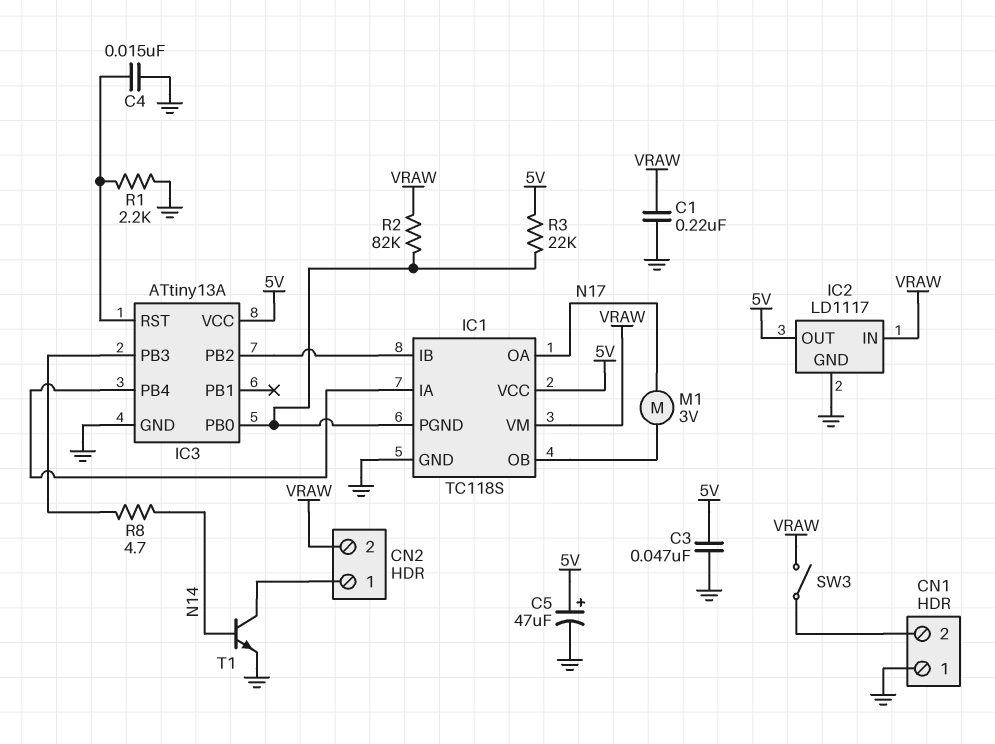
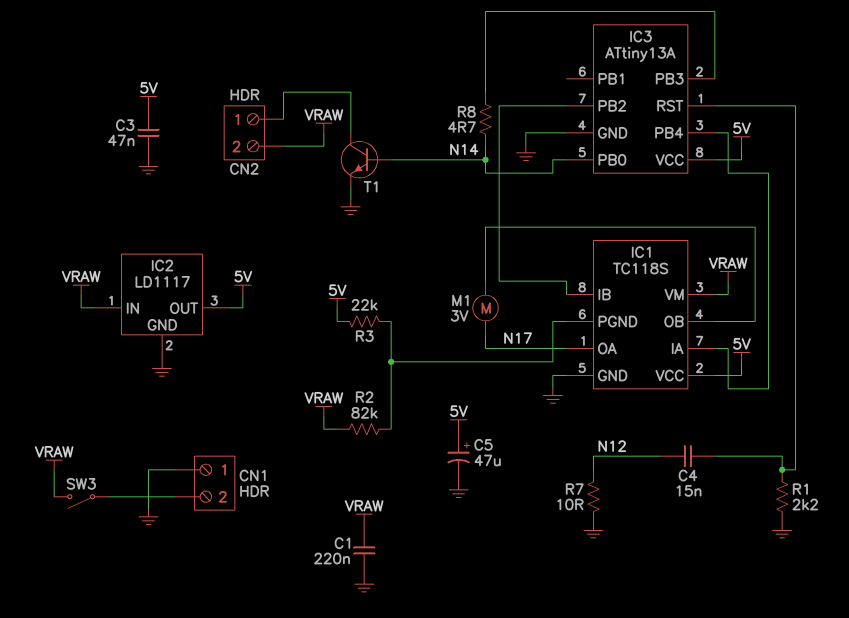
C4: 15nF (GND, IC3/RST) -> 15nF (IC3/RST, N12)
IC3 pin PB0: IC1/PGND -> N14
R7: none -> 10 (GND, N12)

